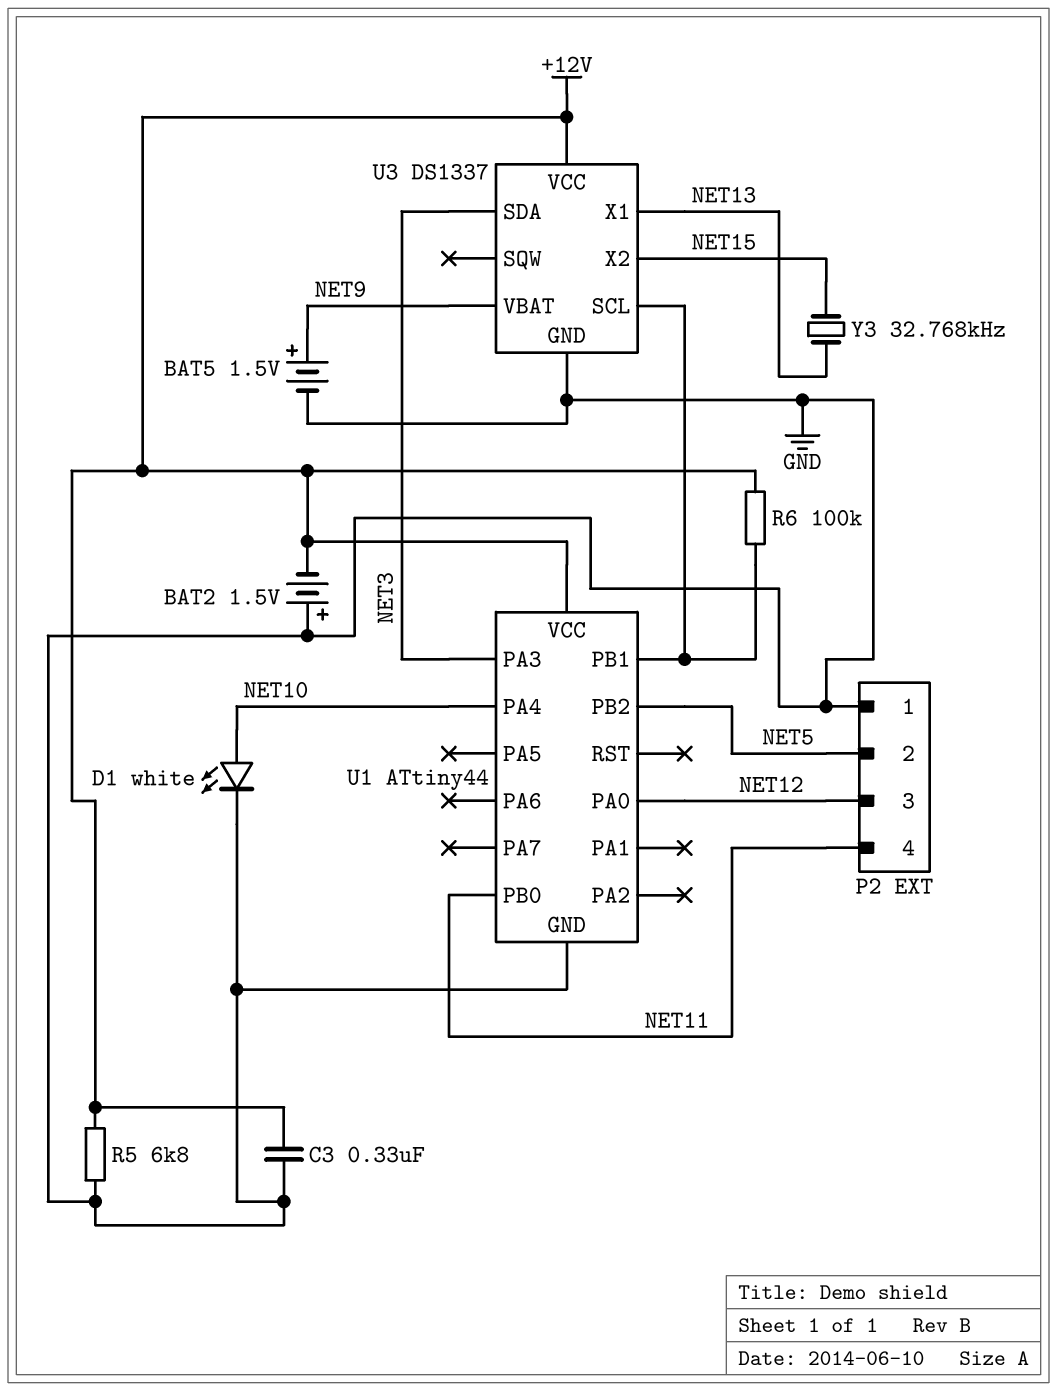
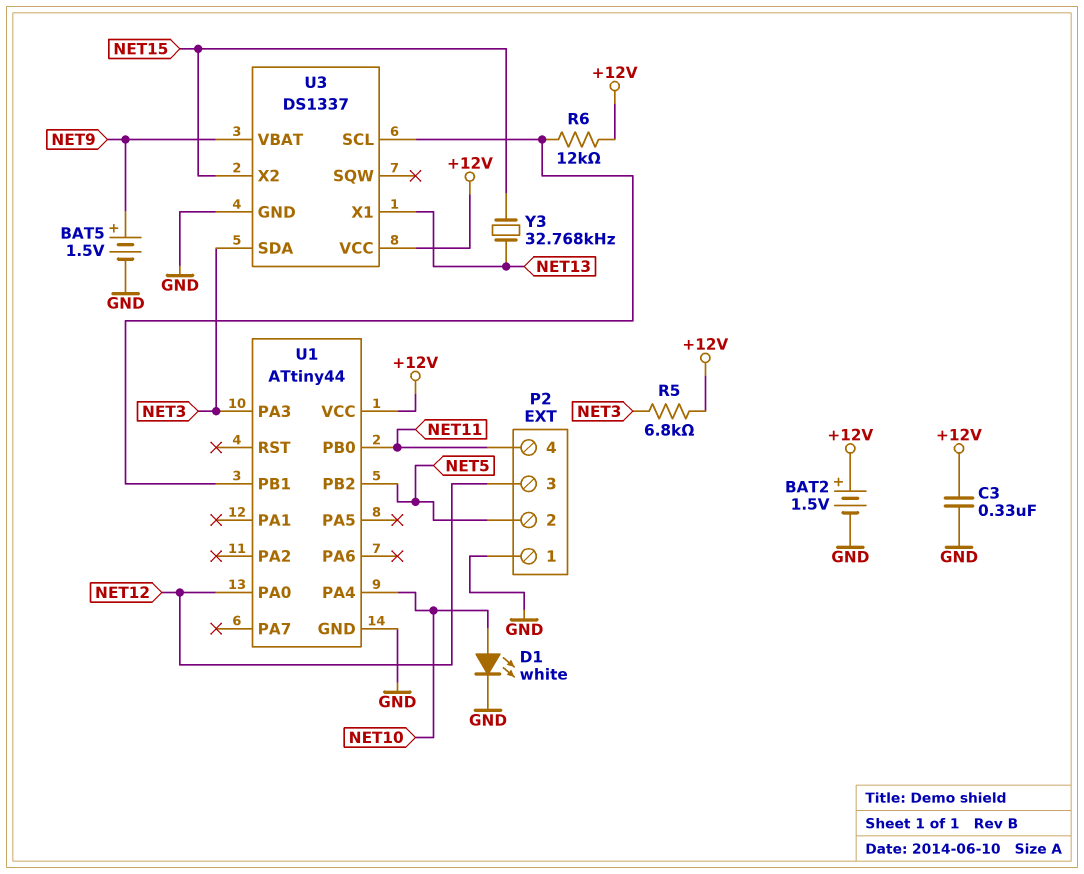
BAT2: 1.5V (plus GND, minus +12V) -> 1.5V (plus +12V, minus GND)
R5: 6.8k (+12V, GND) -> 6.8k (+12V, NET3)
R6: 100k (+12V, U1/PB1) -> 12k (+12V, U1/PB1)

